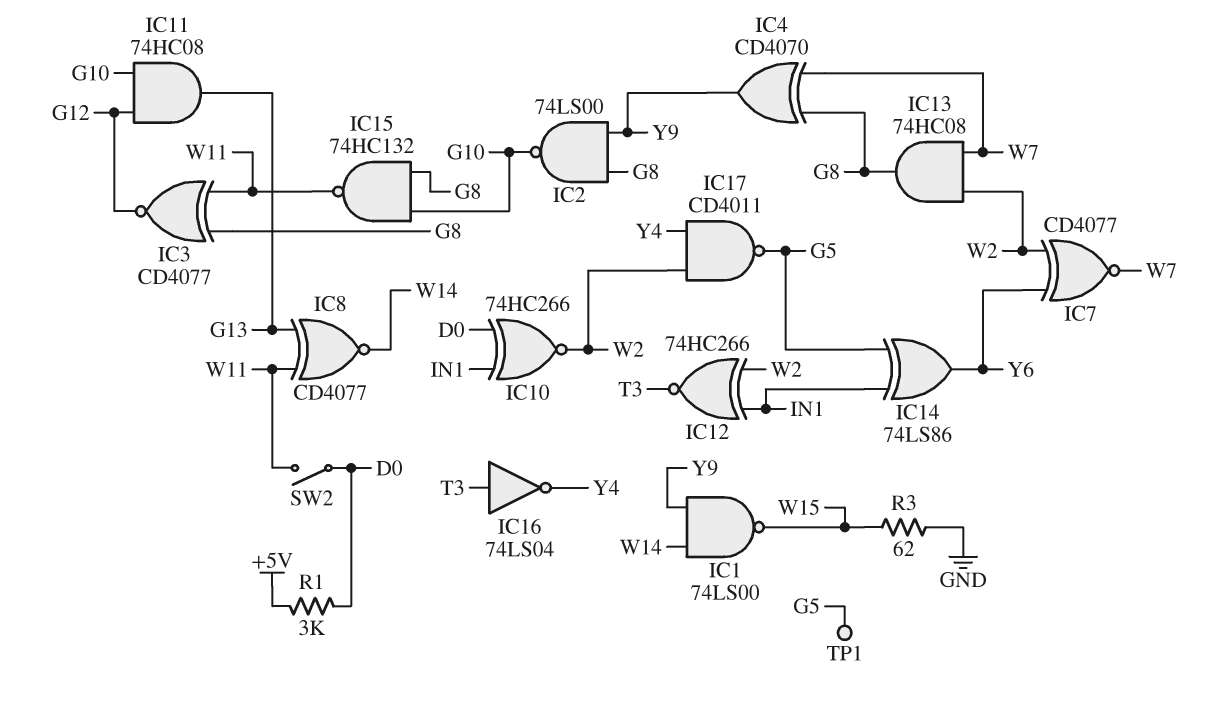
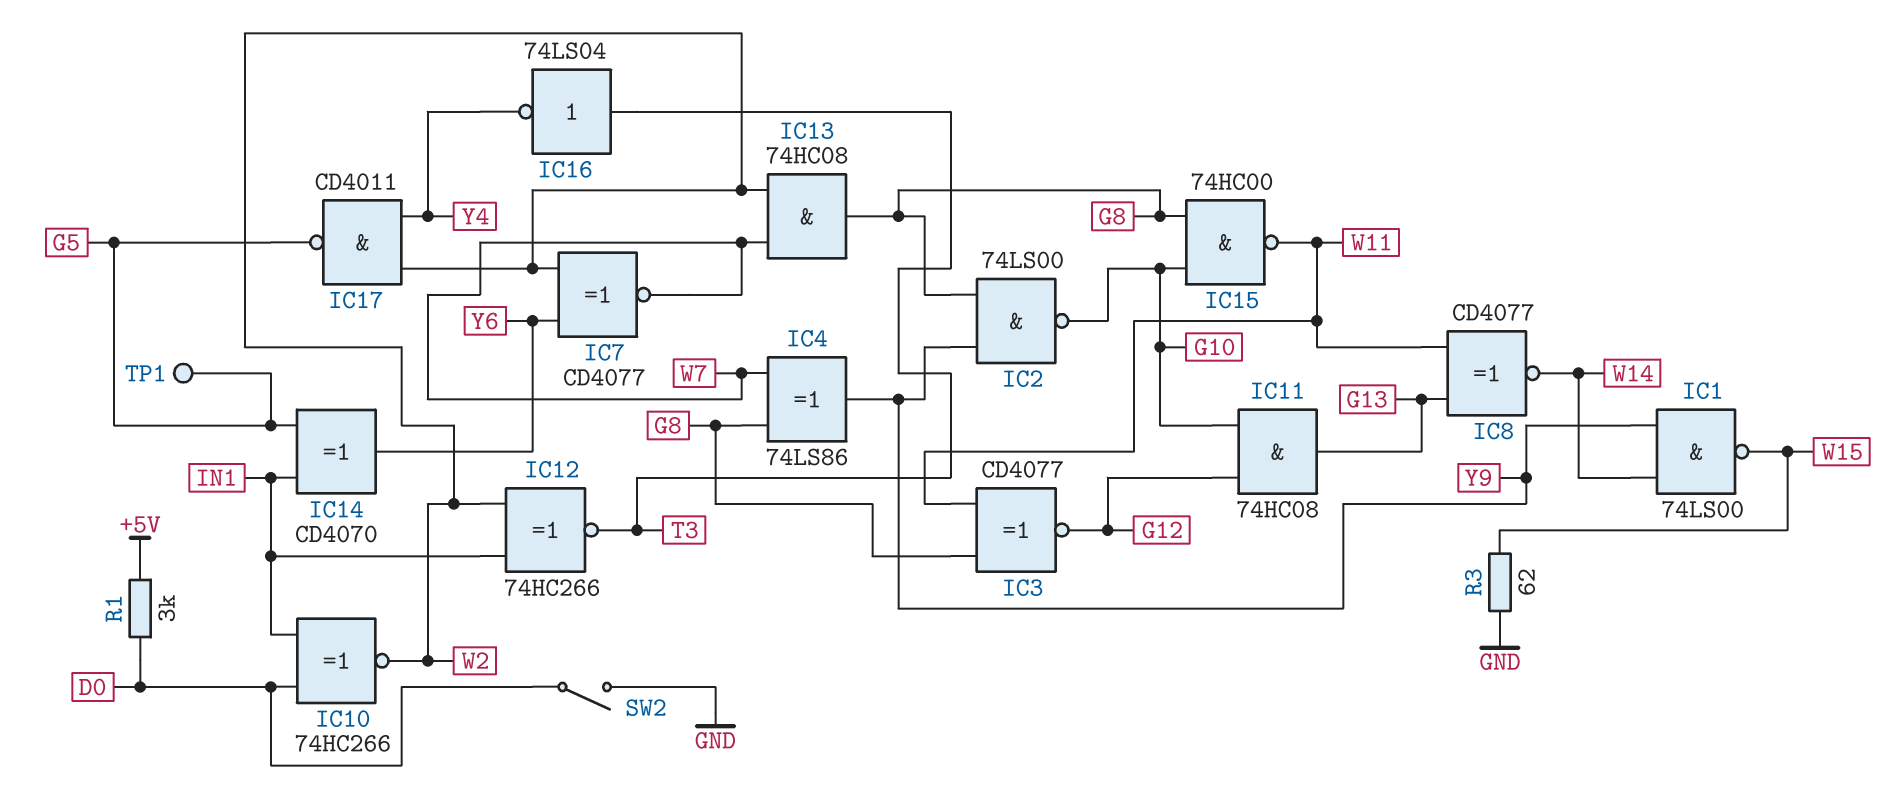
IC4: XOR CD4070 (in G8, in W7, out Y9) -> XOR 74LS86 (in G8, in W7, out Y9)
IC14: XOR 74LS86 (in G5, in IN1, out Y6) -> XOR CD4070 (in G5, in IN1, out Y6)
IC15: NAND 74HC132 (in G8, in G10, out W11) -> NAND 74HC00 (in G8, in G10, out W11)
SW2: switch (D0, W11) -> switch (D0, GND)

